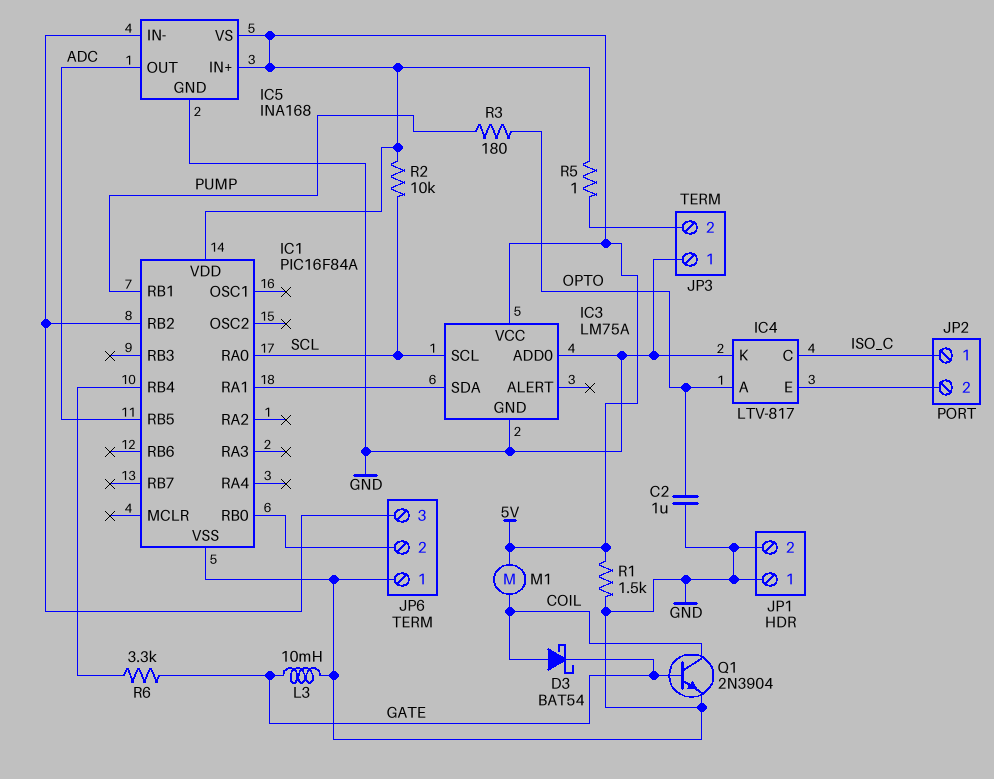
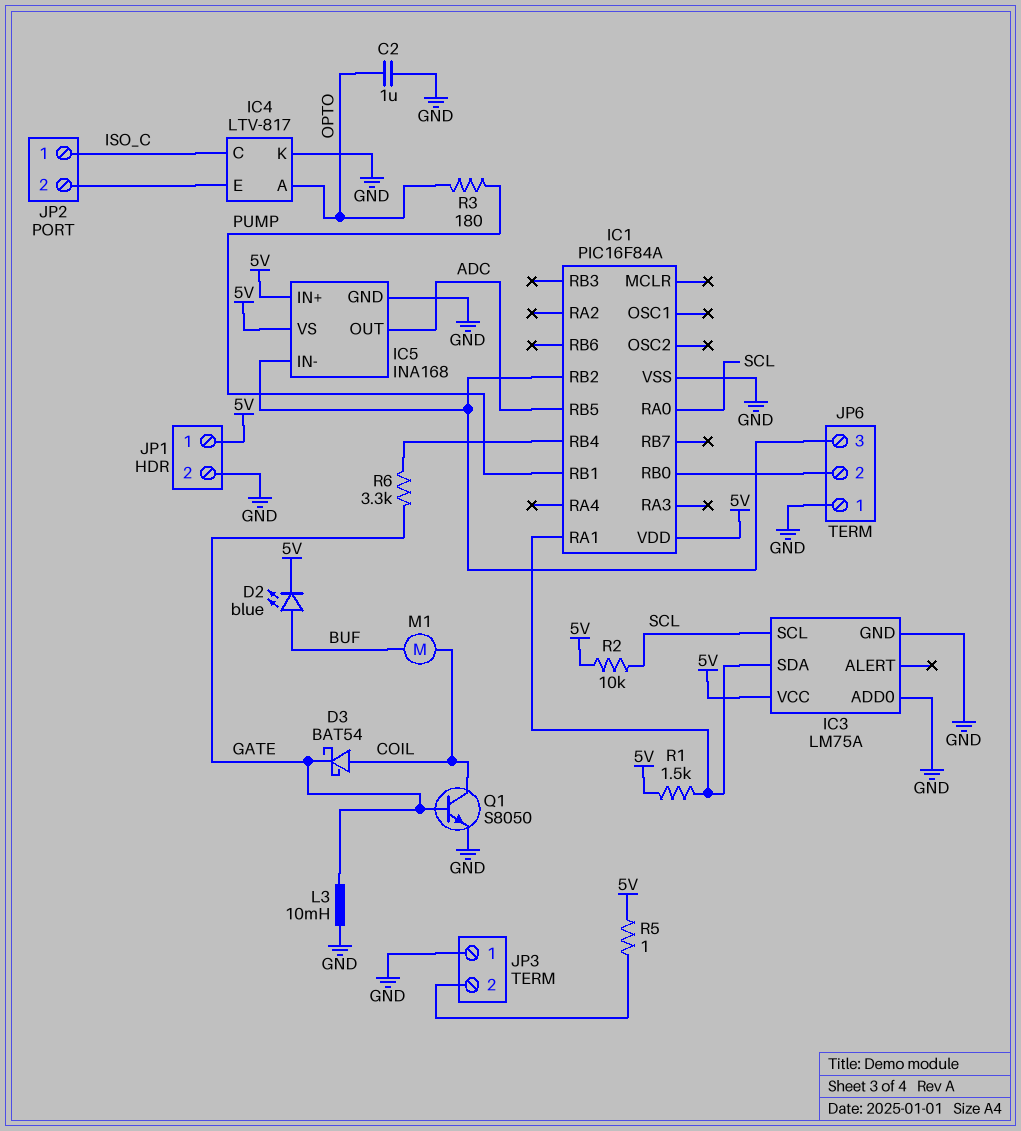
D2: none -> LED blue (A BUF, K 5V)
JP1 pin 1: GND -> 5V
M1: motor (5V, COIL) -> motor (BUF, COIL)
Q1: NPN 2N3904 (B GATE, C COIL, E GND) -> NPN S8050 (B GATE, C COIL, E GND)
R1: 1.5k (5V, GND) -> 1.5k (5V, IC1/RA1)

